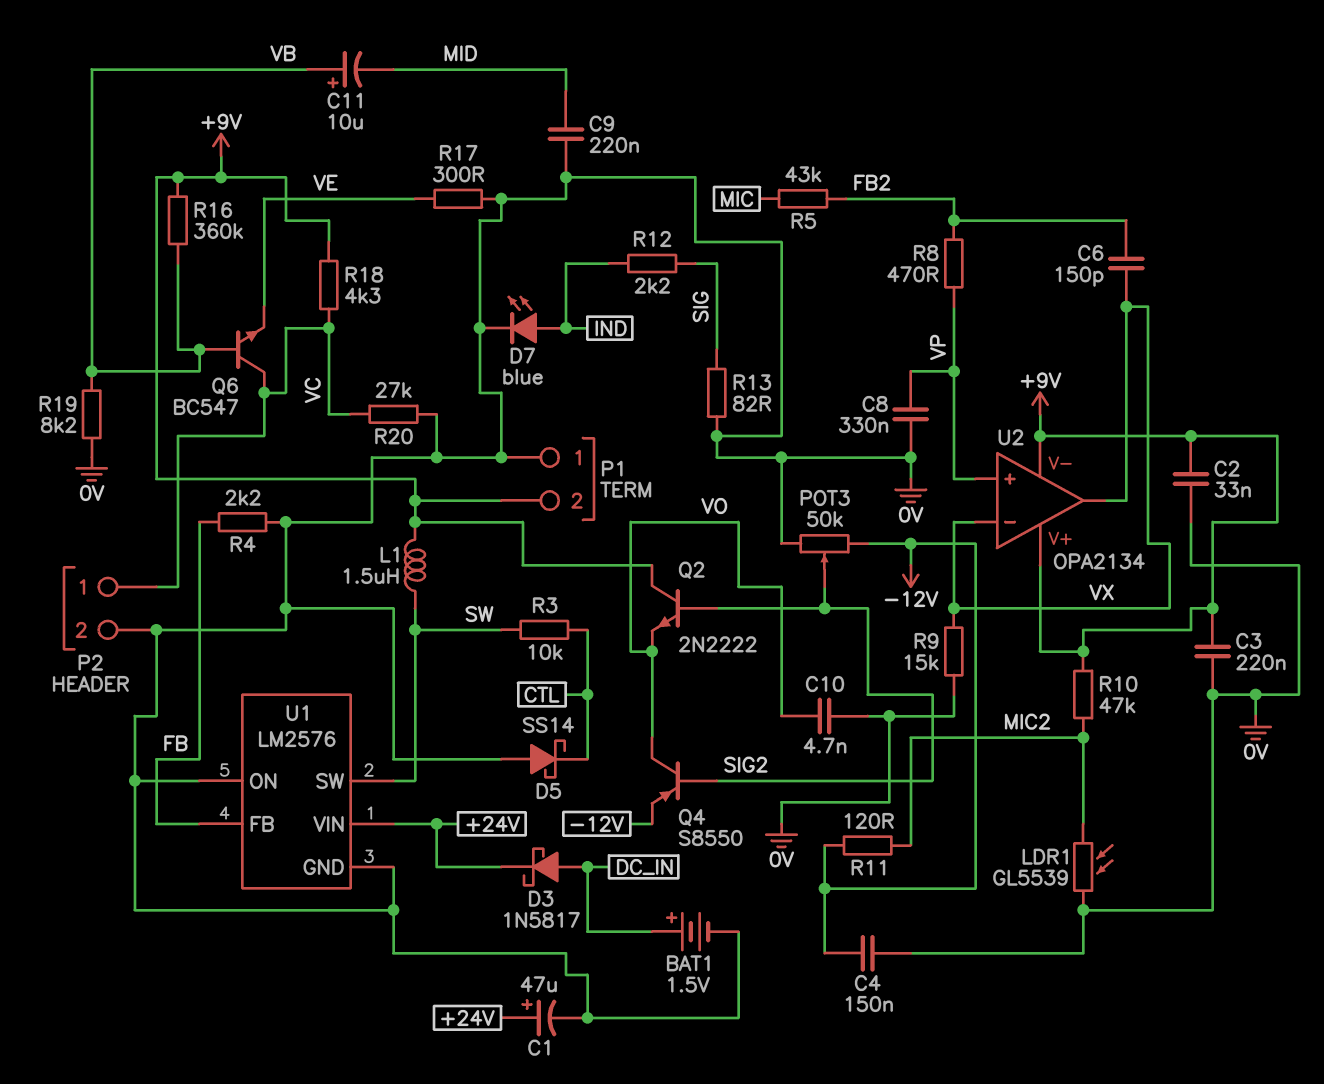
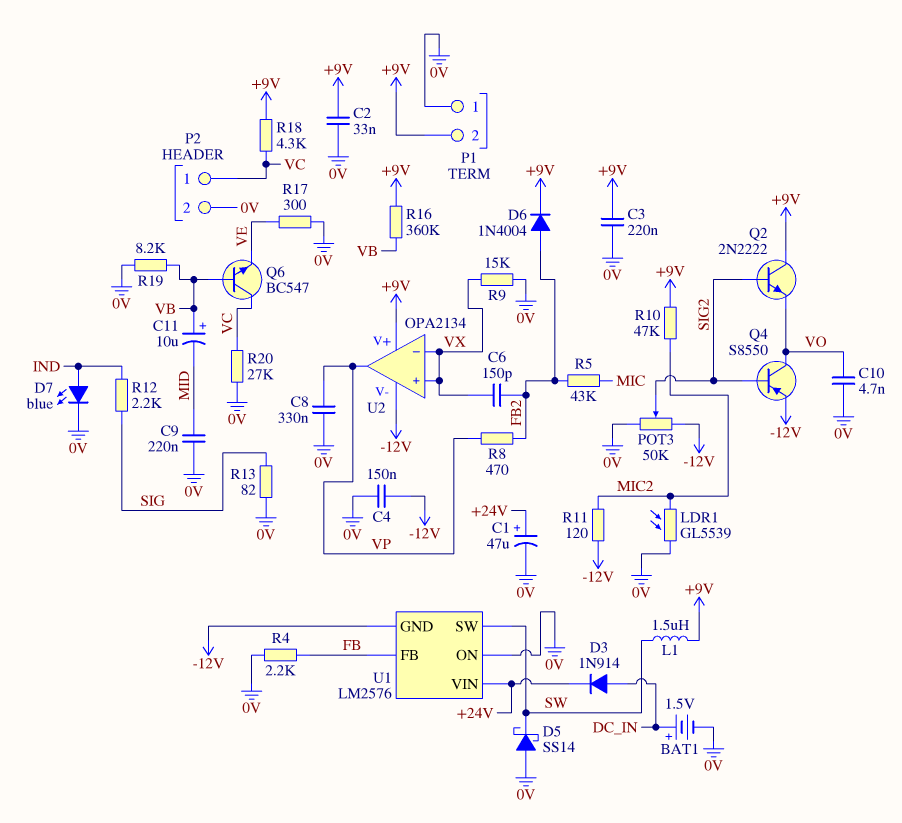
D3: schottky 1N5817 (A DC_IN, K +24V) -> diode 1N914 (A DC_IN, K +24V)
D5: schottky SS14 (A 0V, K CTL) -> schottky SS14 (A 0V, K SW)
D6: none -> diode 1N4004 (A FB2, K +9V)
R3: 10k (CTL, SW) -> none
U1 pin GND: 0V -> -12V
U2 pin V-: +9V -> -12V
U2 pin in+: VP -> VX
U2 pin out: VX -> VP

